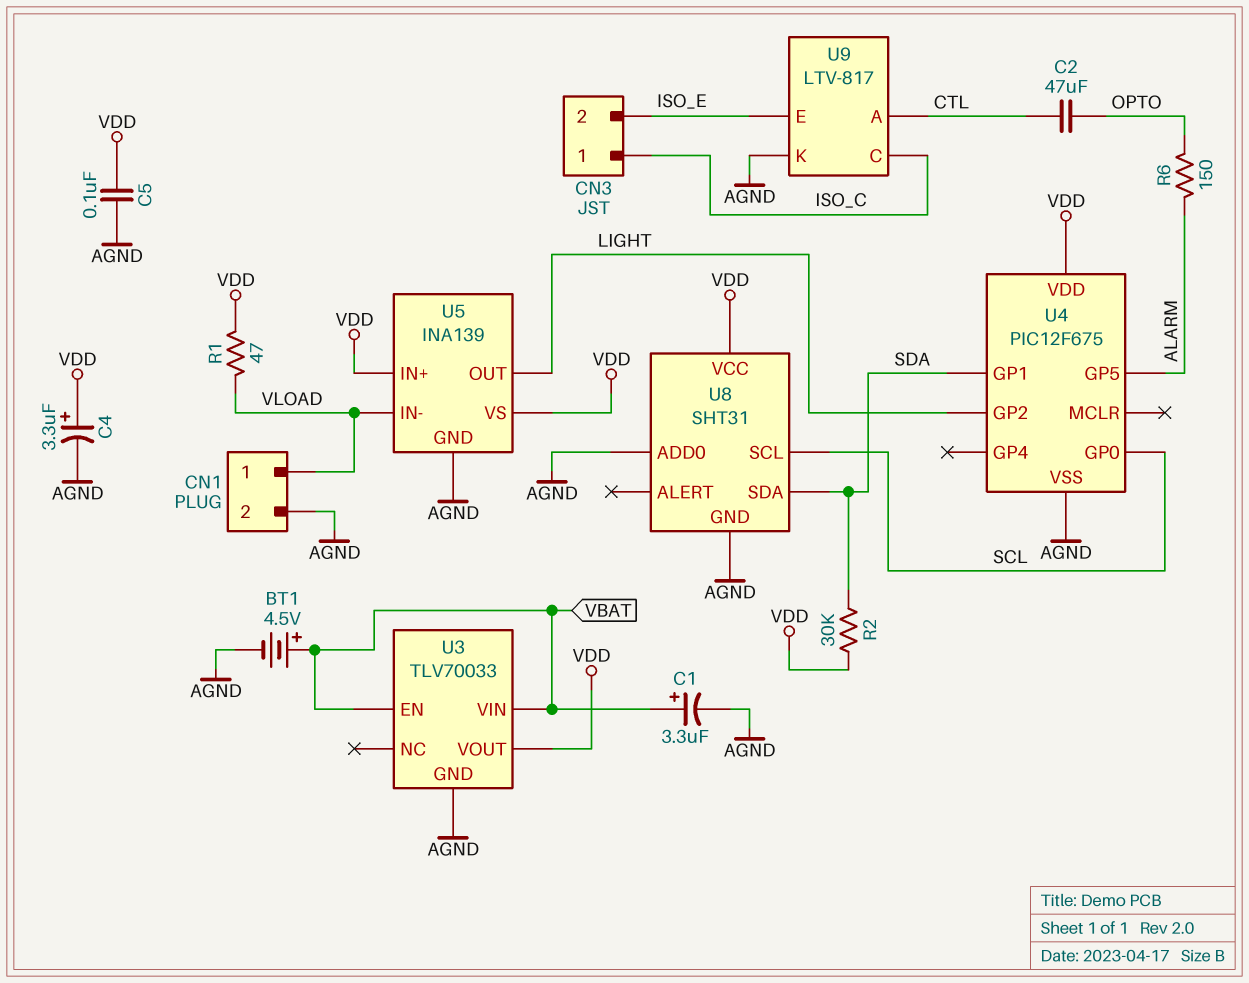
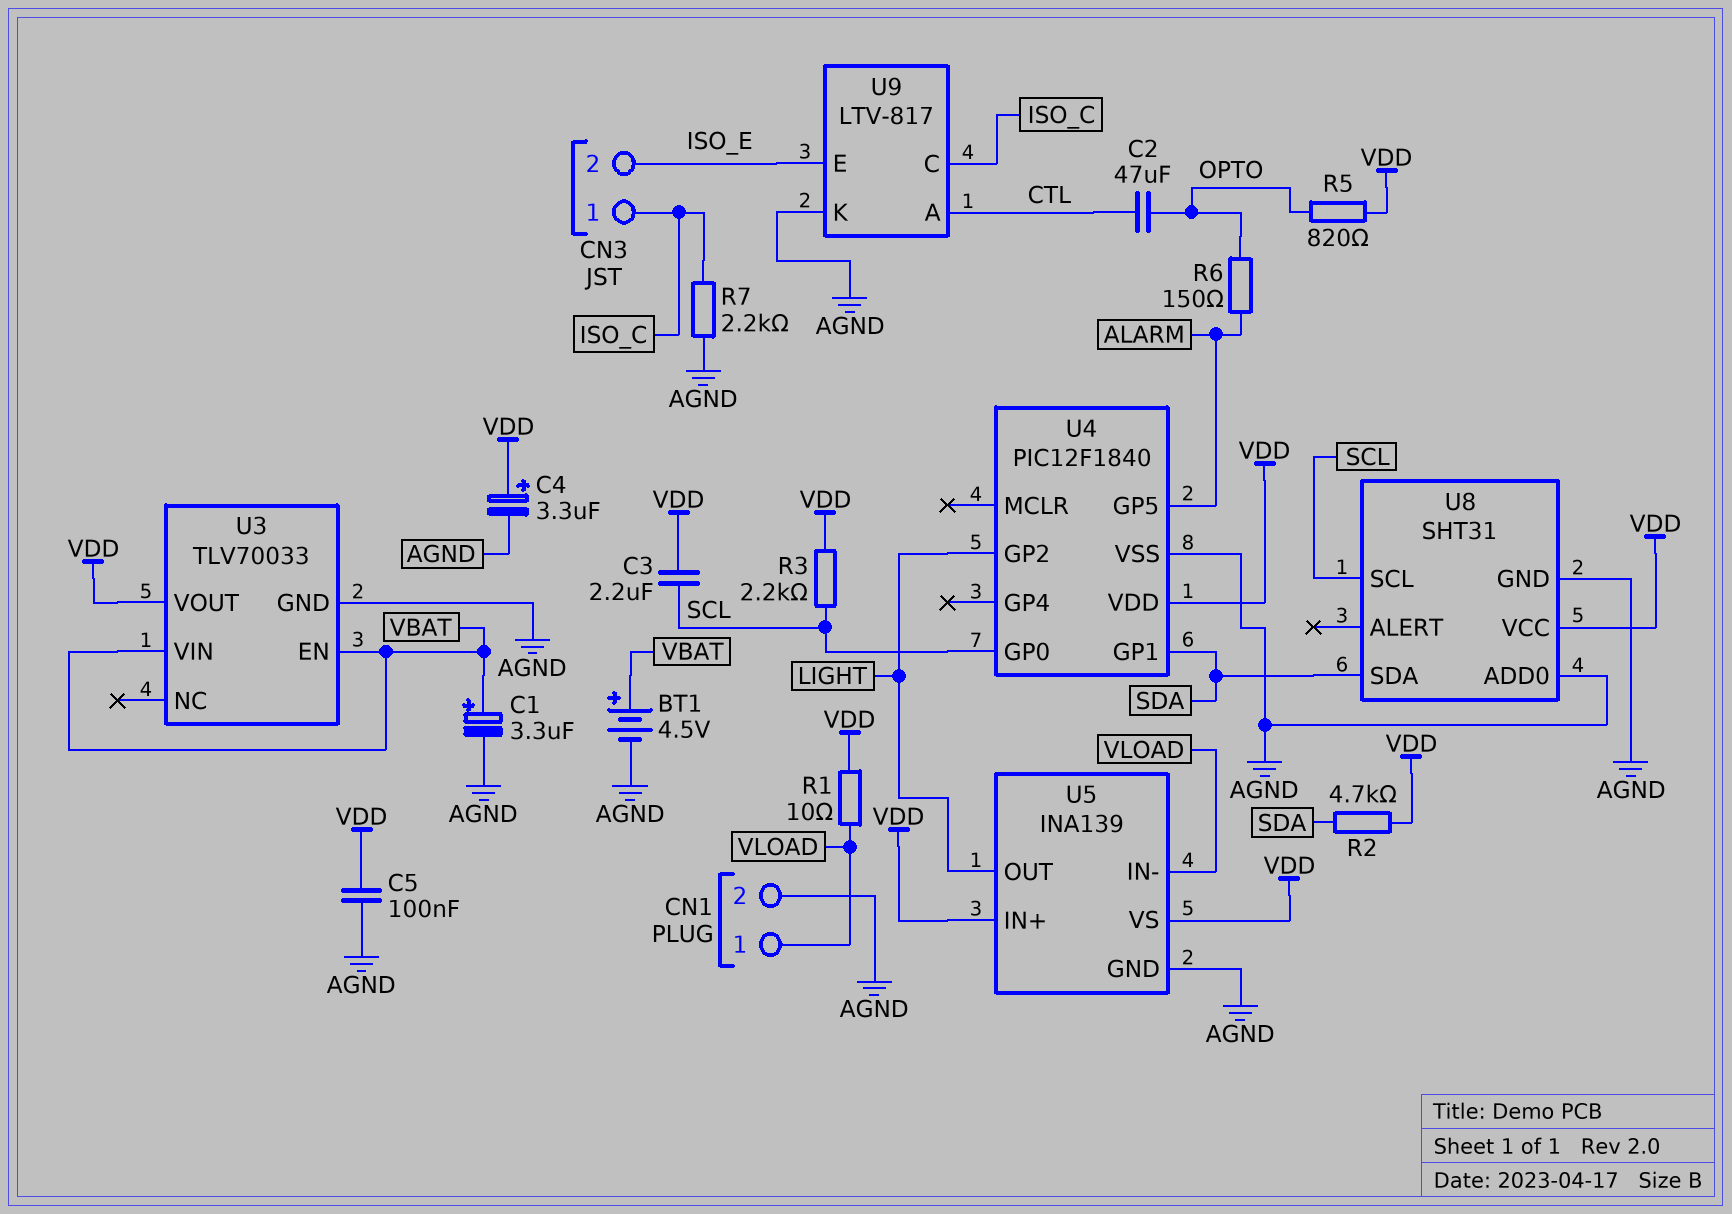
C3: none -> 2.2uF (SCL, VDD)
R1: 47 (VDD, VLOAD) -> 10 (VDD, VLOAD)
R2: 30k (SDA, VDD) -> 4.7k (SDA, VDD)
R3: none -> 2.2k (SCL, VDD)
R5: none -> 820 (OPTO, VDD)
R7: none -> 2.2k (AGND, ISO_C)
U4: PIC12F675 -> PIC12F1840

